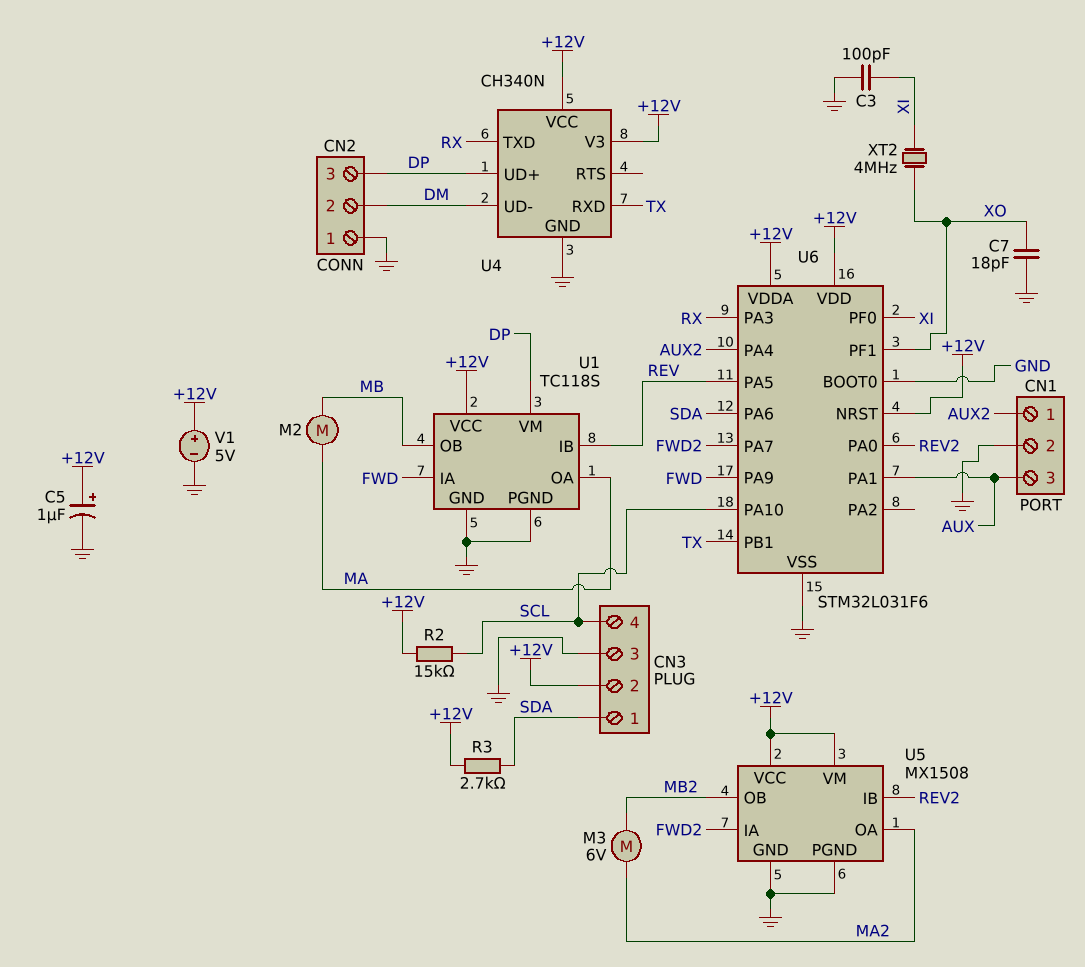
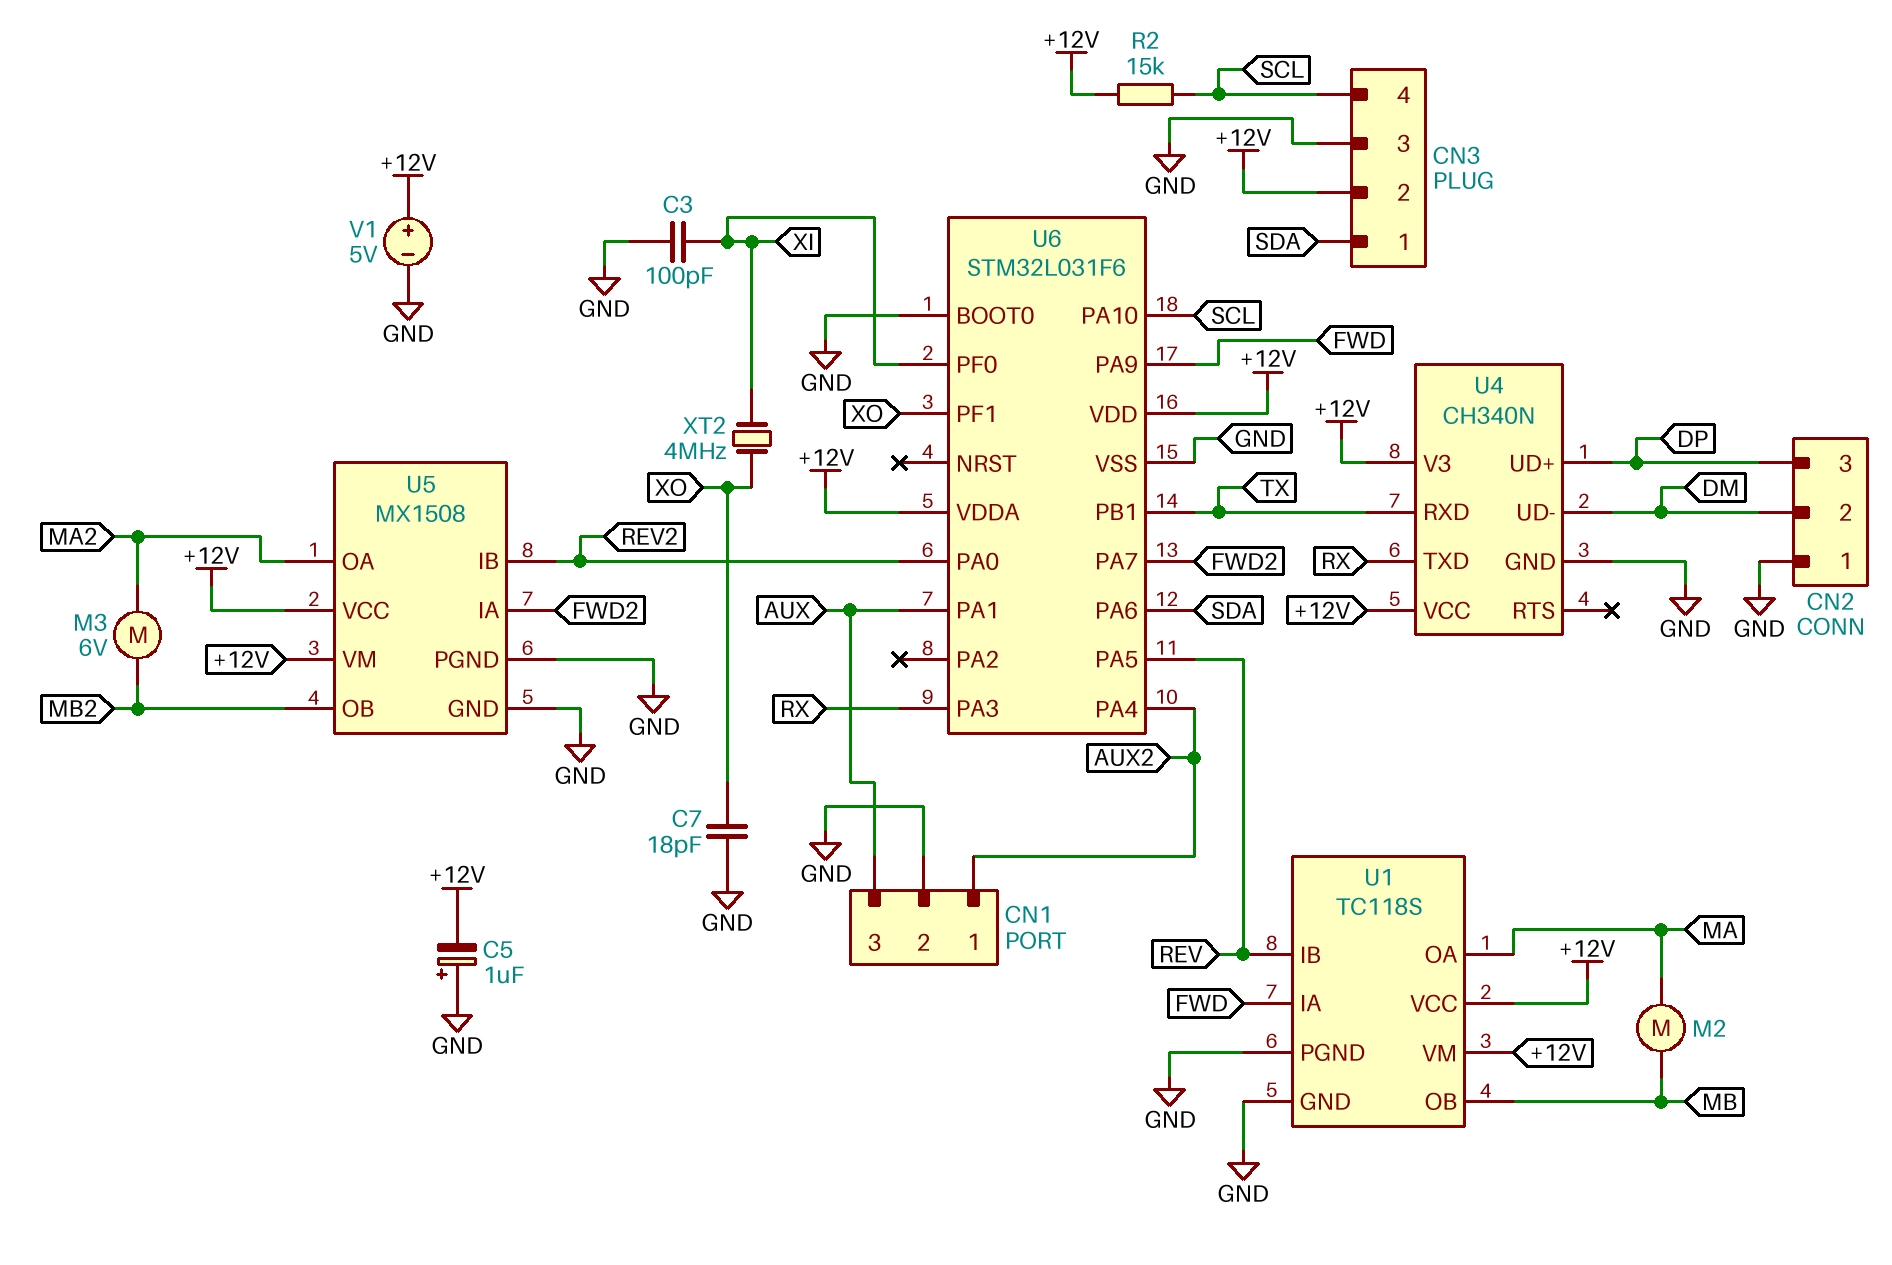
C5: 1uF (plus +12V, minus GND) -> 1uF (plus GND, minus +12V)
R3: 2.7k (+12V, SDA) -> none
U1 pin VM: DP -> +12V
U6 pin NRST: +12V -> none

